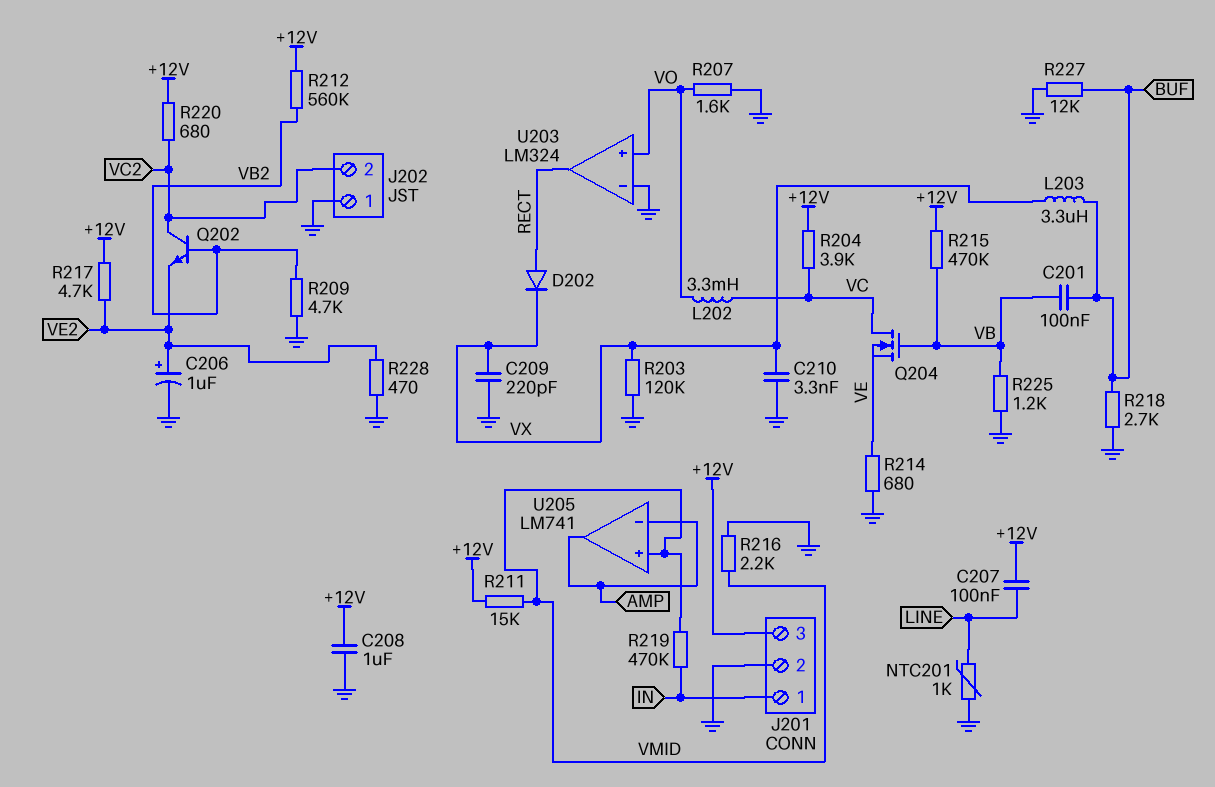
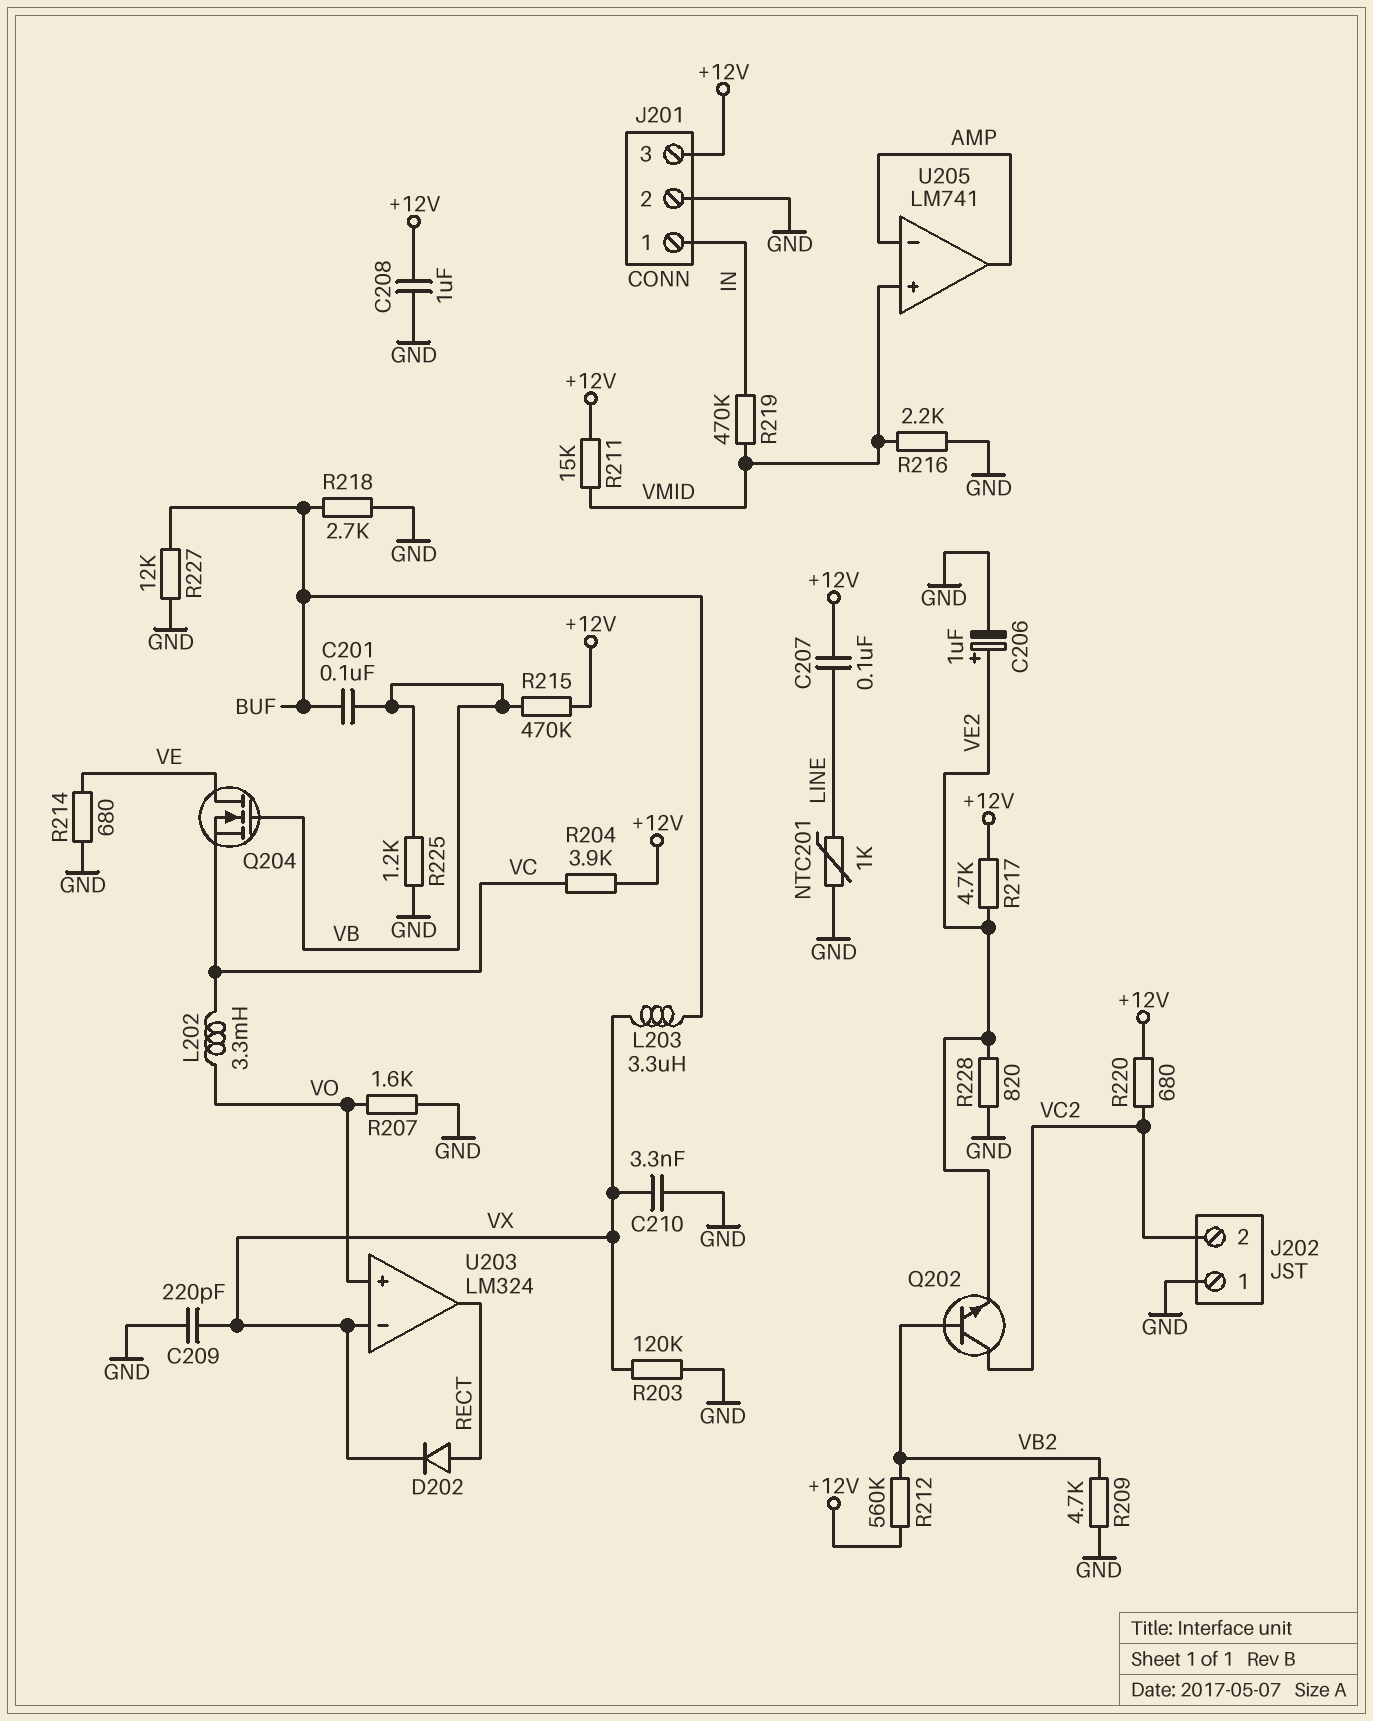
Q204: NMOS (G VB, D VC, S VE) -> NMOS (G VB, D VE, S VC)
R228: 470 (GND, VE2) -> 820 (GND, VE2)
U203 pin in-: GND -> VX

